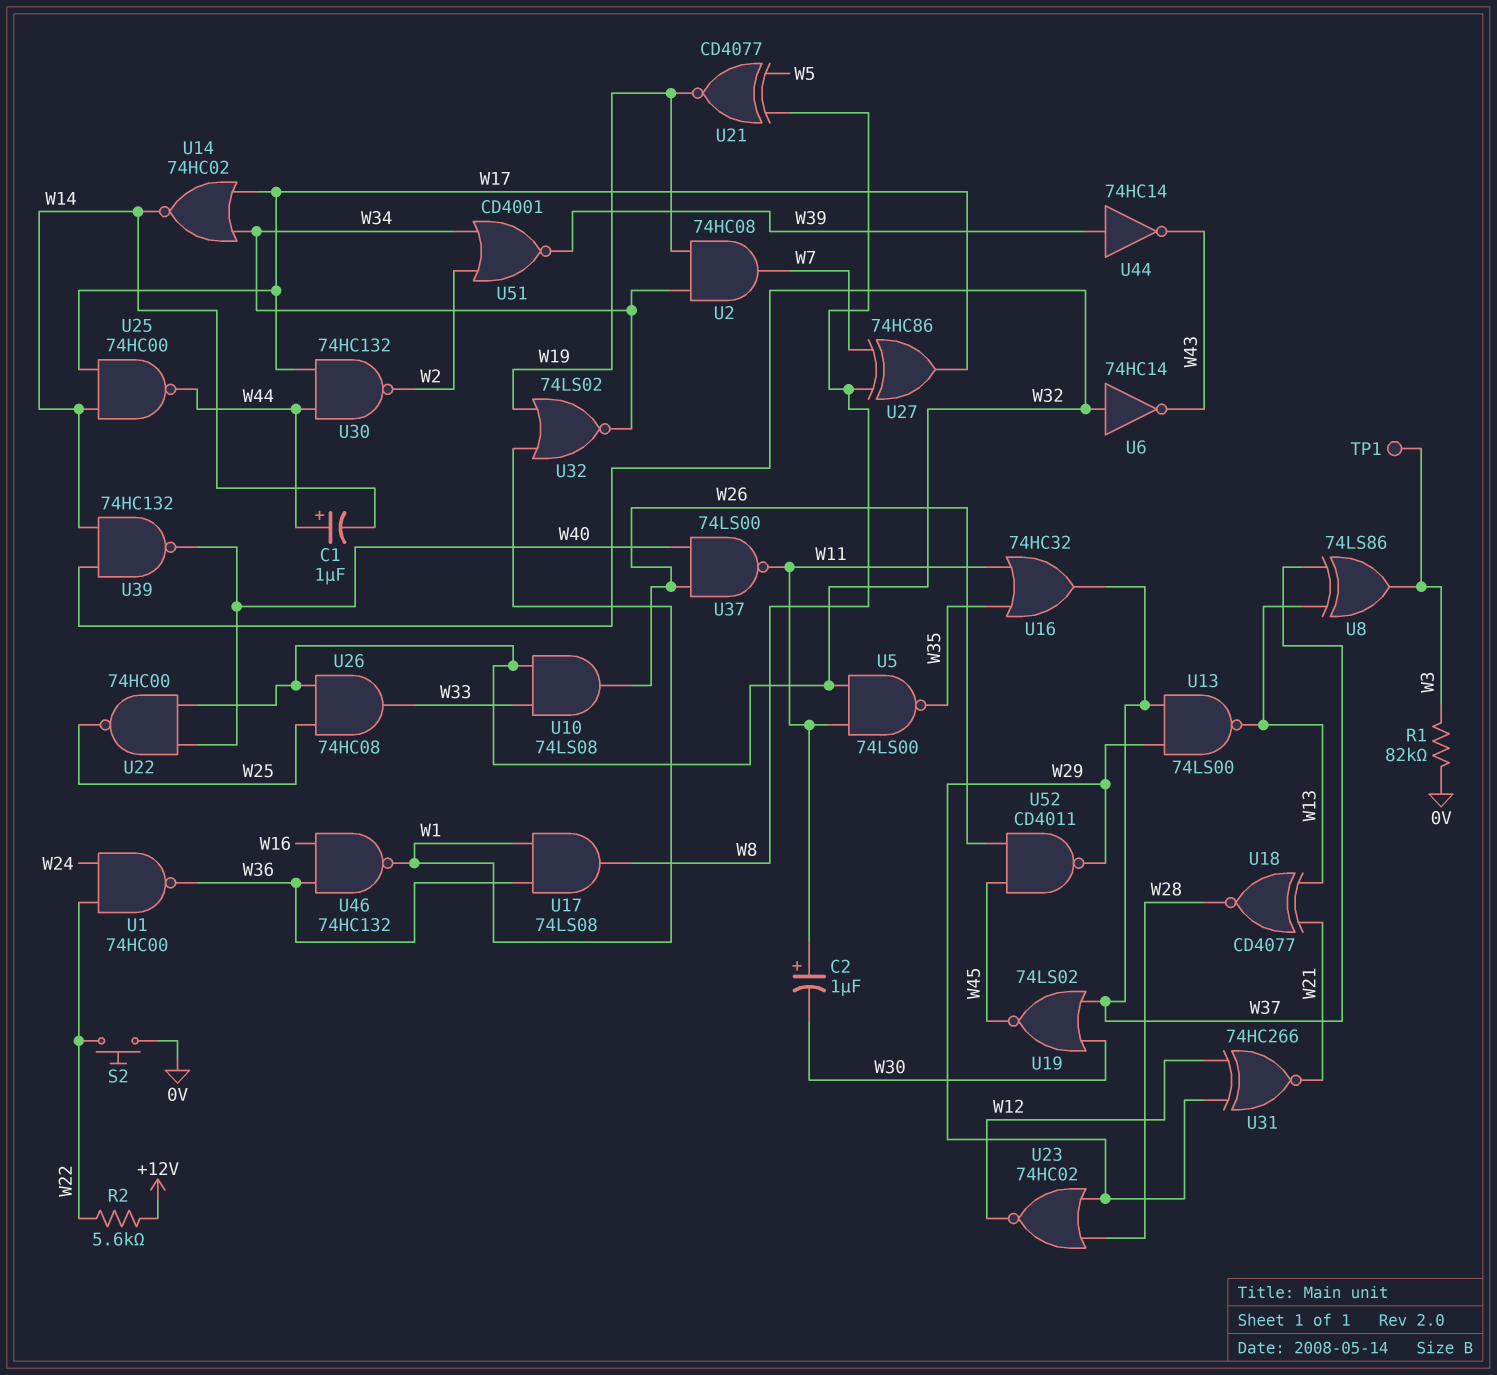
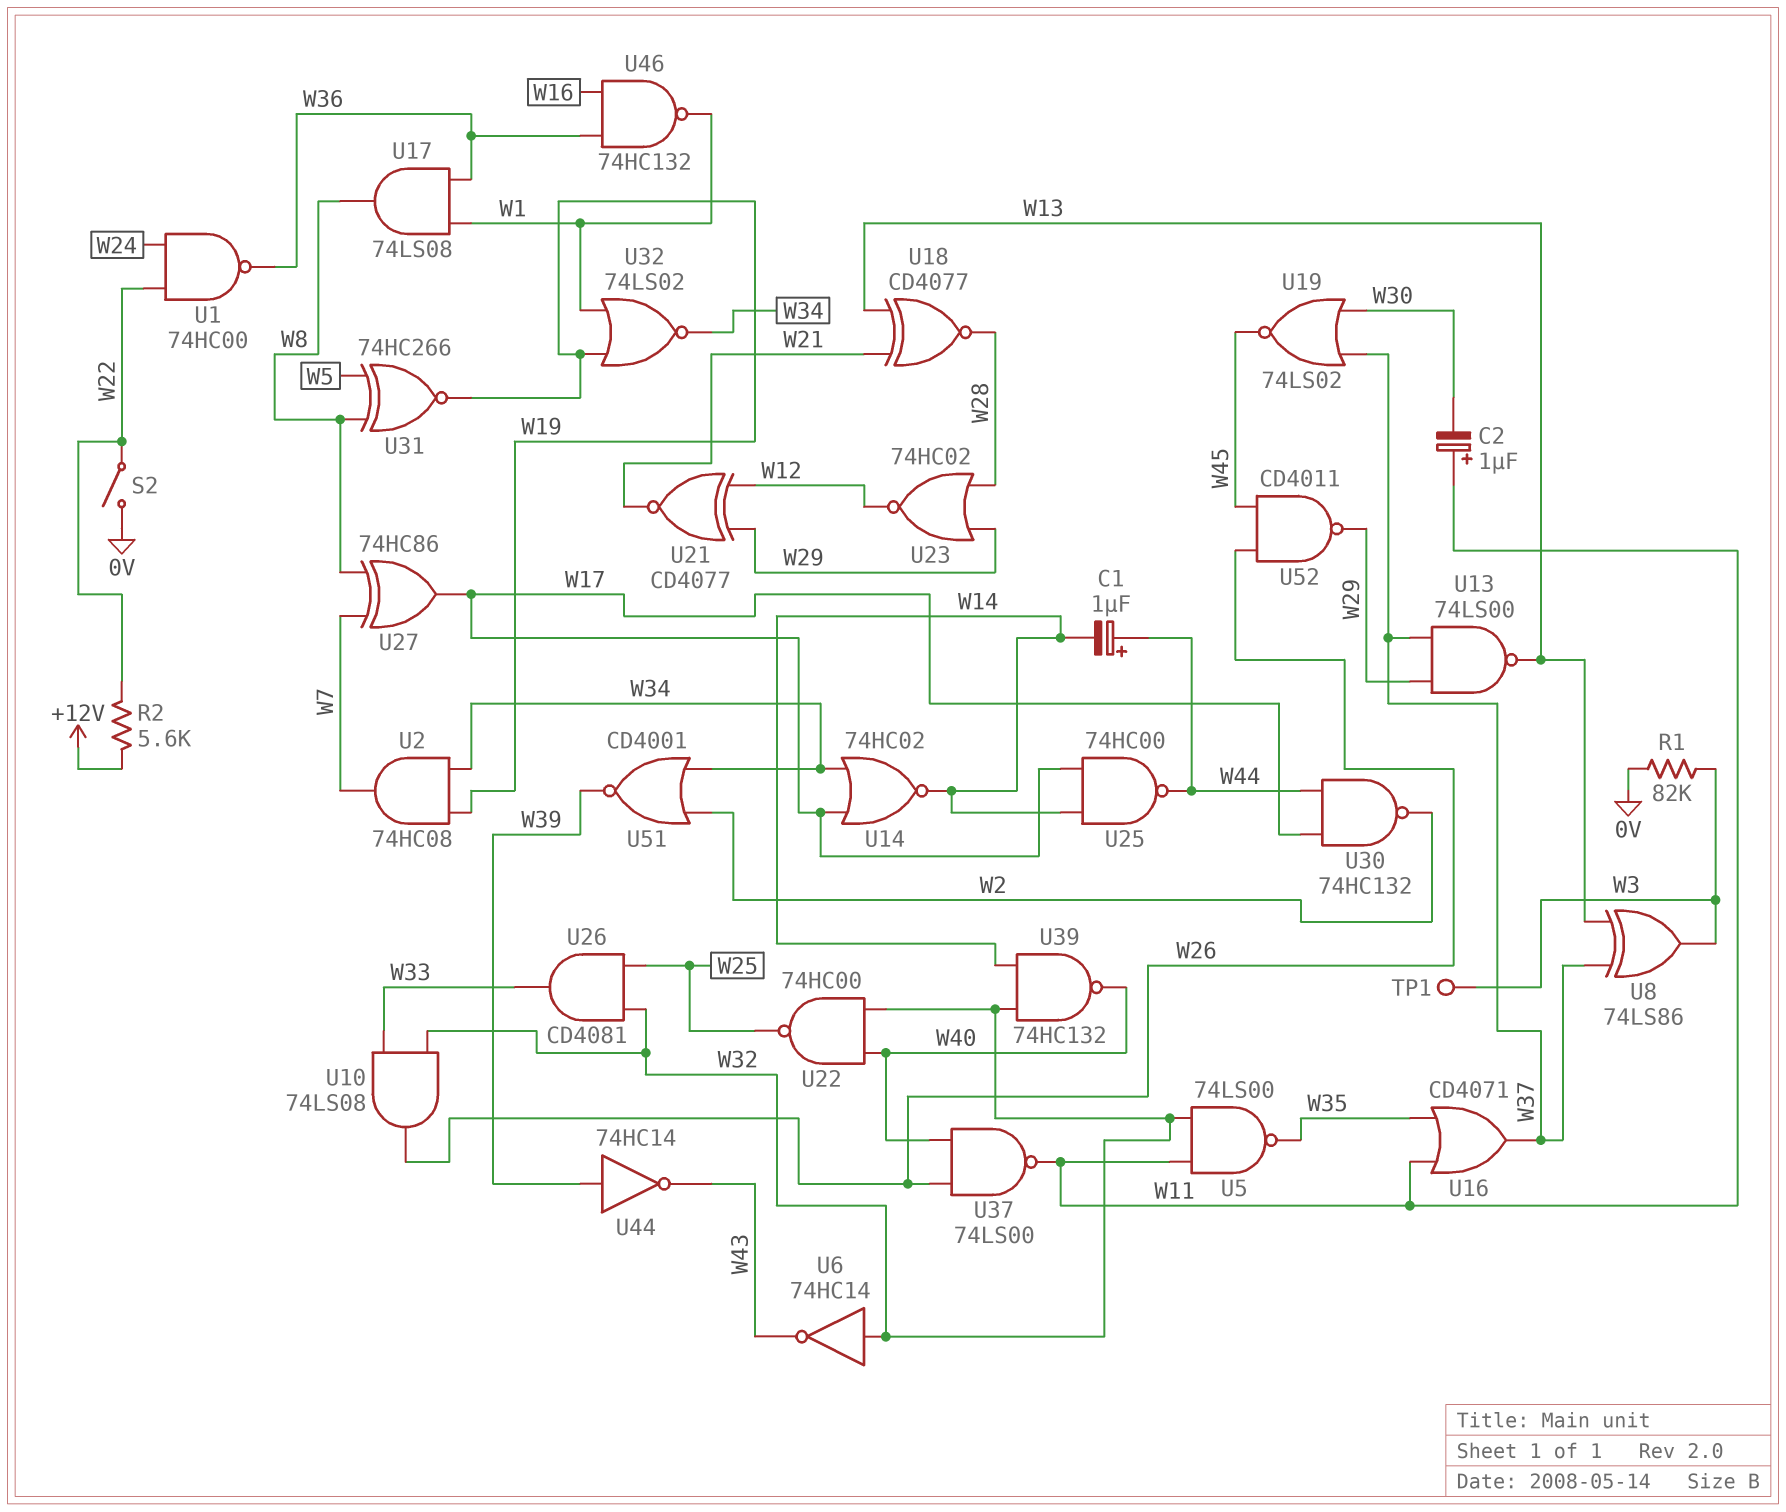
S2: button (0V, W22) -> switch (0V, W22)
U16: OR 74HC32 (in W11, in W35, out W37) -> OR CD4071 (in W11, in W35, out W37)
U21: XNOR CD4077 (in W5, in W8, out W19) -> XNOR CD4077 (in W12, in W29, out W21)
U26: AND 74HC08 (in W25, in W32, out W33) -> AND CD4081 (in W25, in W32, out W33)
U31: XNOR 74HC266 (in W12, in W29, out W21) -> XNOR 74HC266 (in W5, in W8, out W19)

